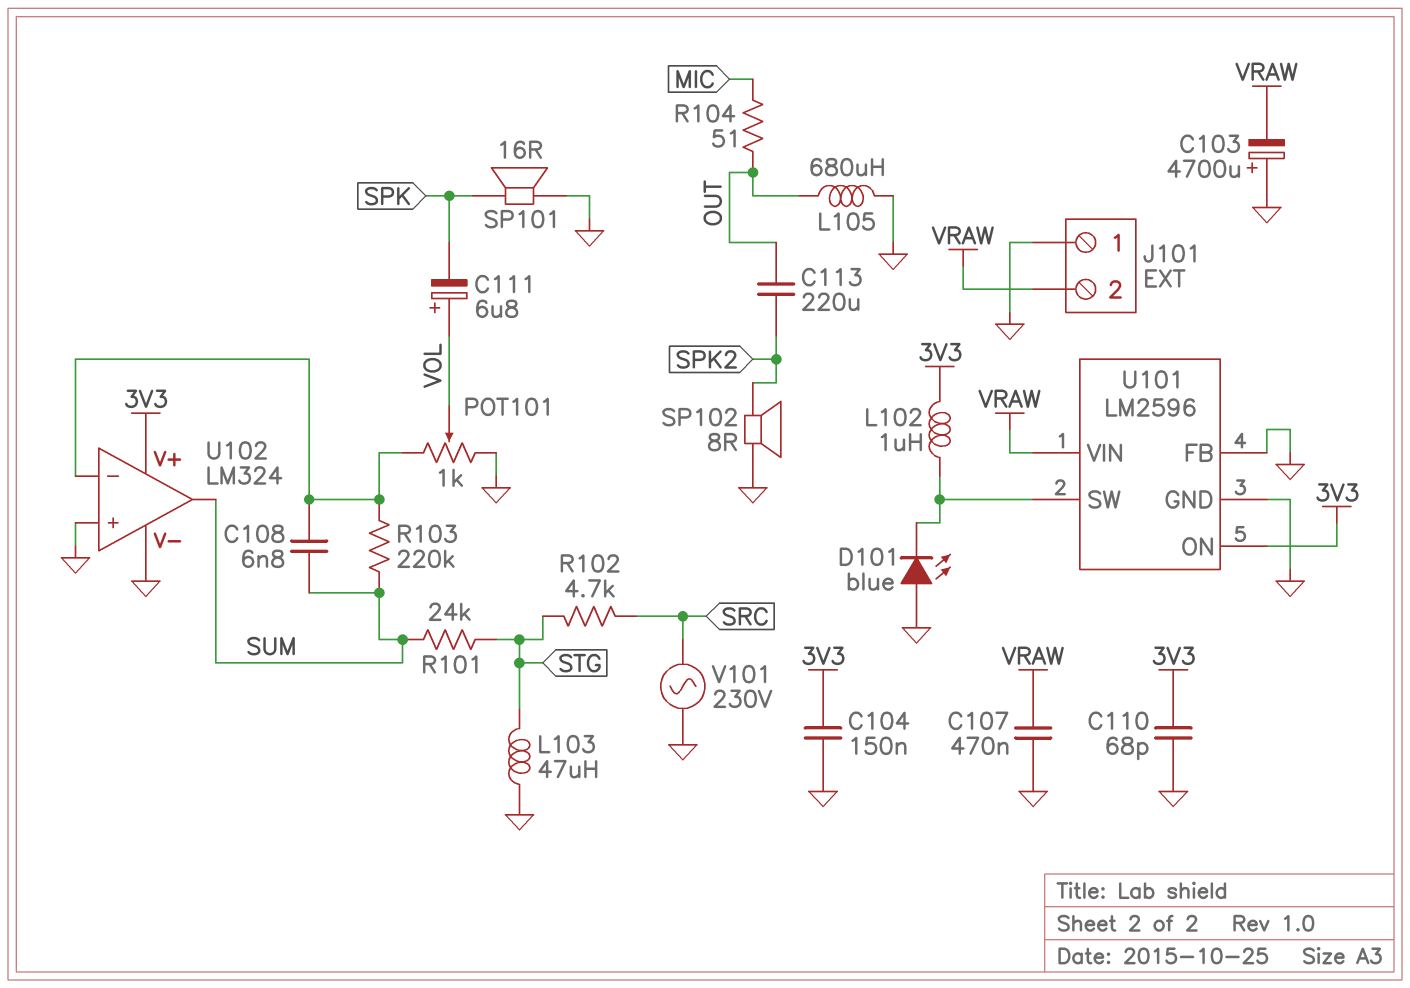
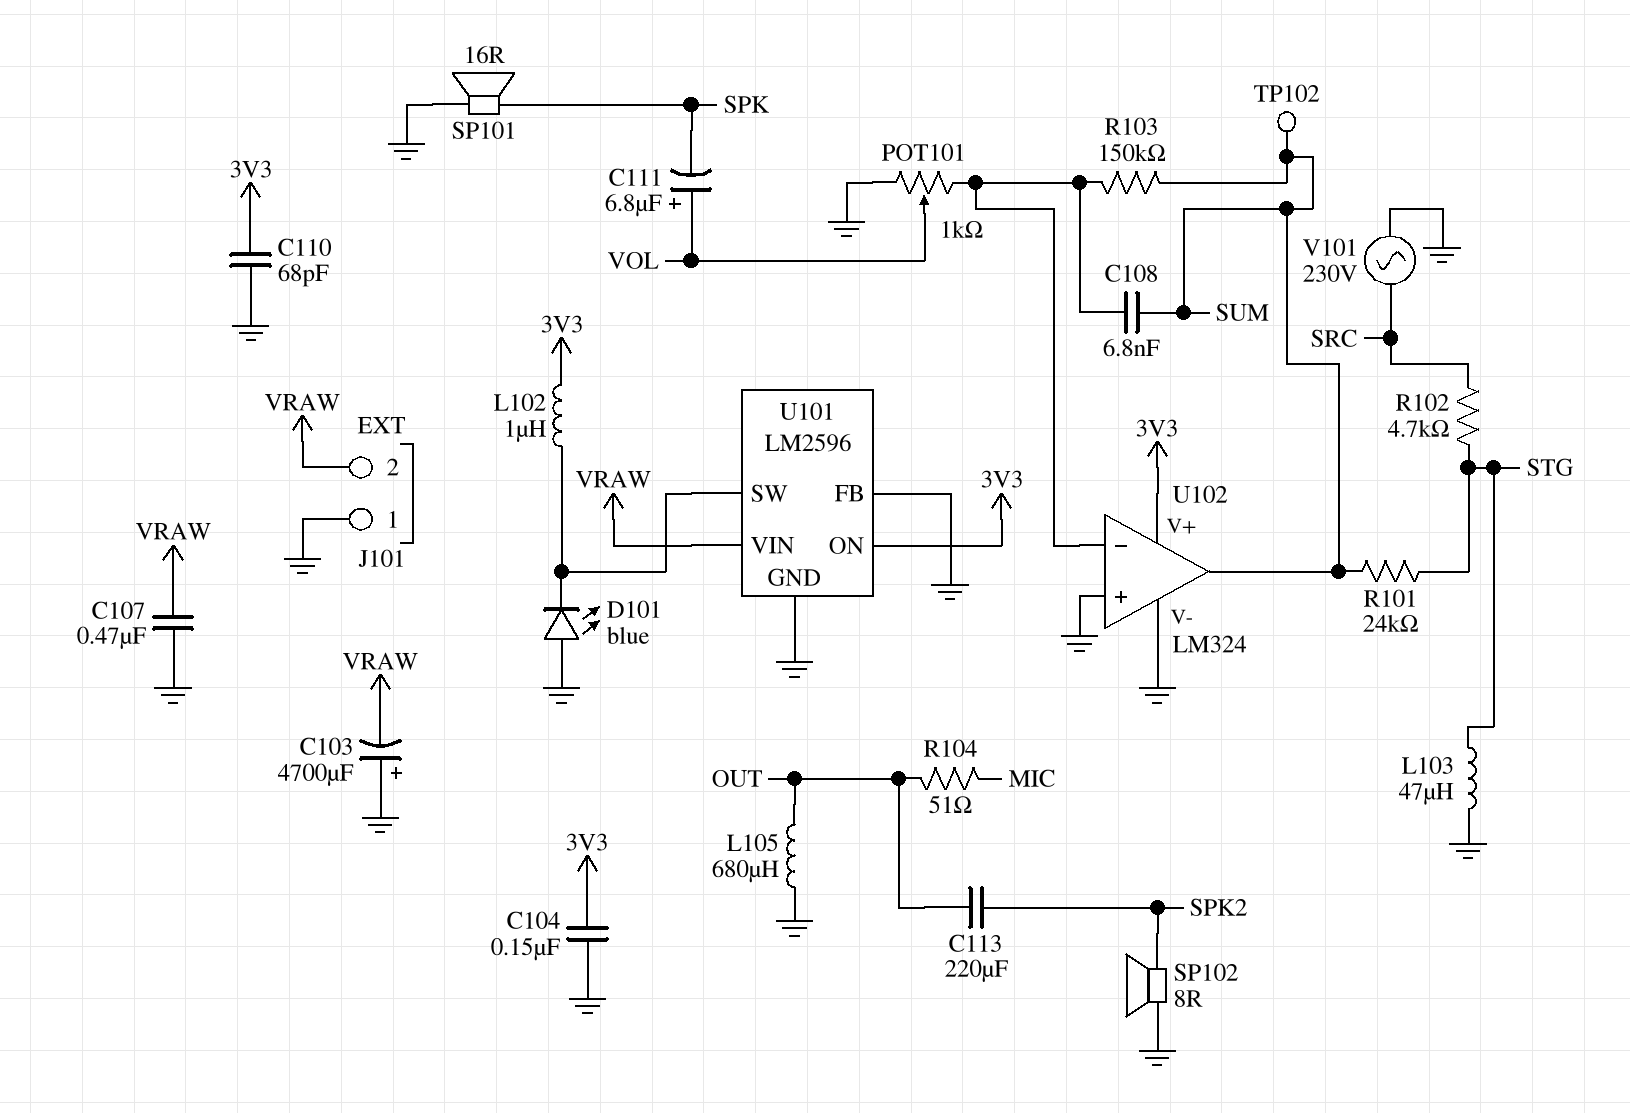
R103: 220k (SUM, U102/in-) -> 150k (SUM, U102/in-)
TP102: none -> test point (SUM)

